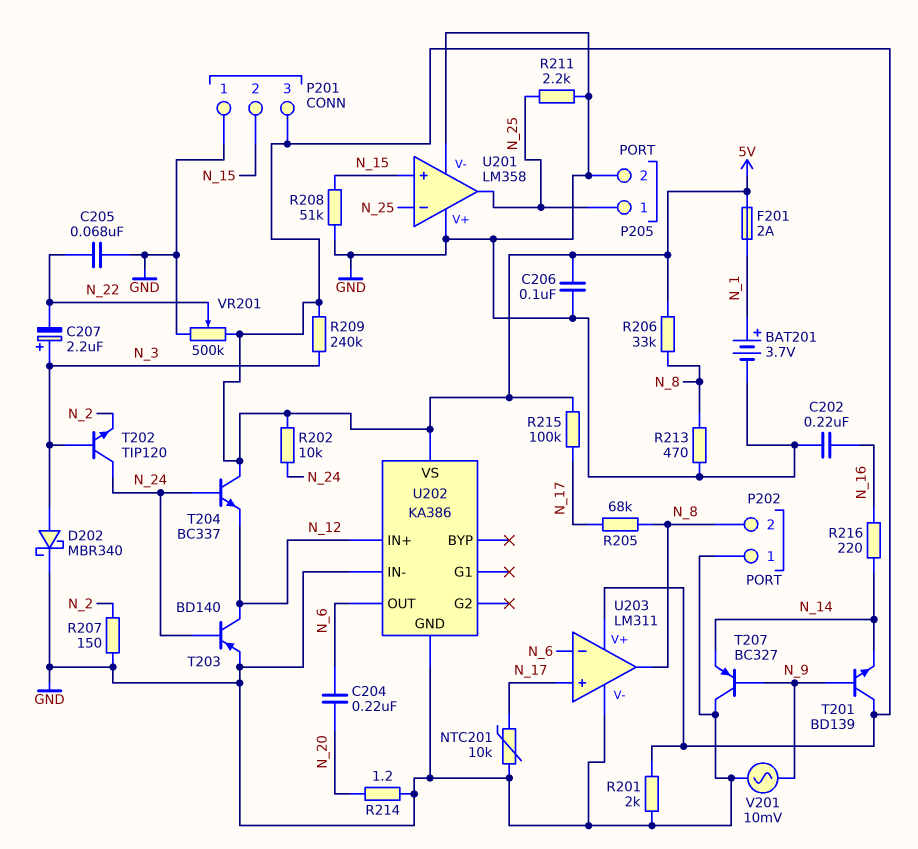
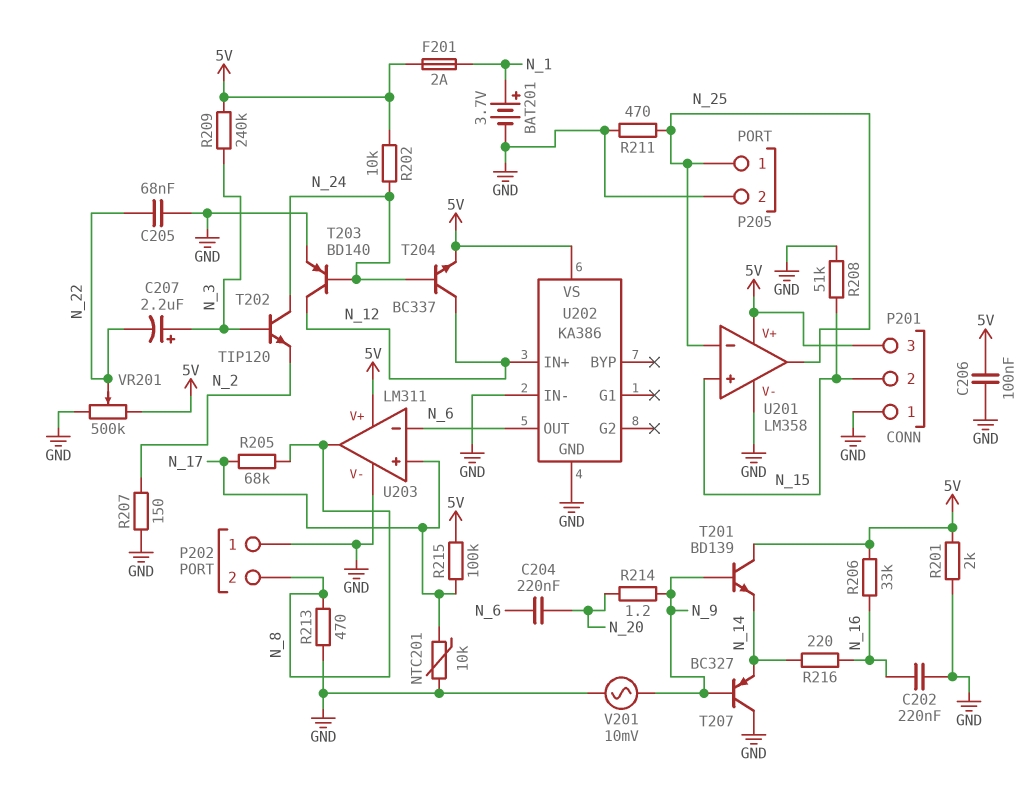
D202: schottky MBR340 (A N_3, K GND) -> none
R206: 33k (5V, N_8) -> 33k (5V, N_16)
R211: 2.2k (GND, N_25) -> 470 (GND, N_25)
R214: 1.2 (GND, N_20) -> 1.2 (N_9, N_20)
T204: NPN BC337 (B N_24, C 5V, E N_12) -> NPN BC337 (B N_24, C N_12, E 5V)
U201 pin V+: GND -> 5V

